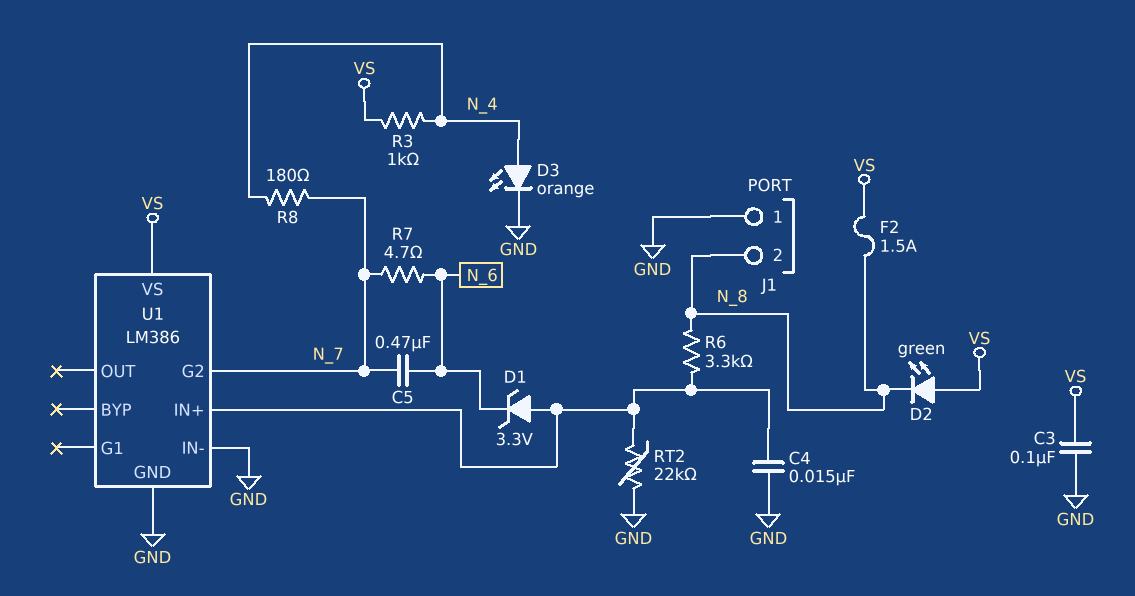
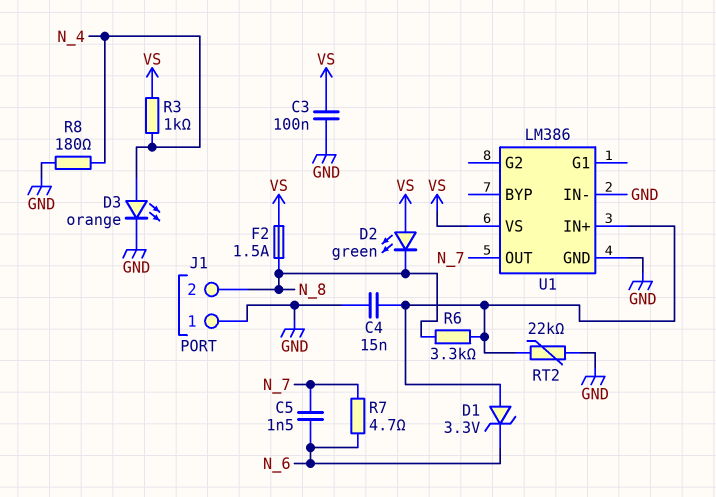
C5: 470nF (N_6, N_7) -> 1.5nF (N_6, N_7)
R8: 180 (N_4, N_7) -> 180 (GND, N_4)
U1 pin G2: N_7 -> none
U1 pin OUT: none -> N_7

